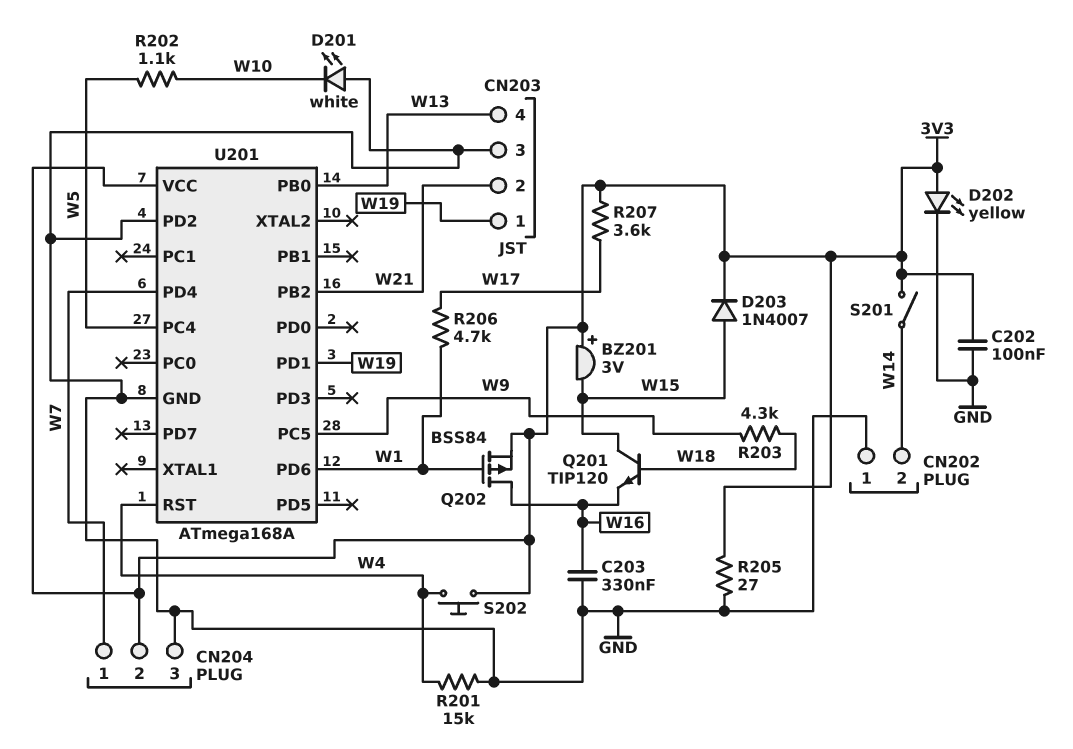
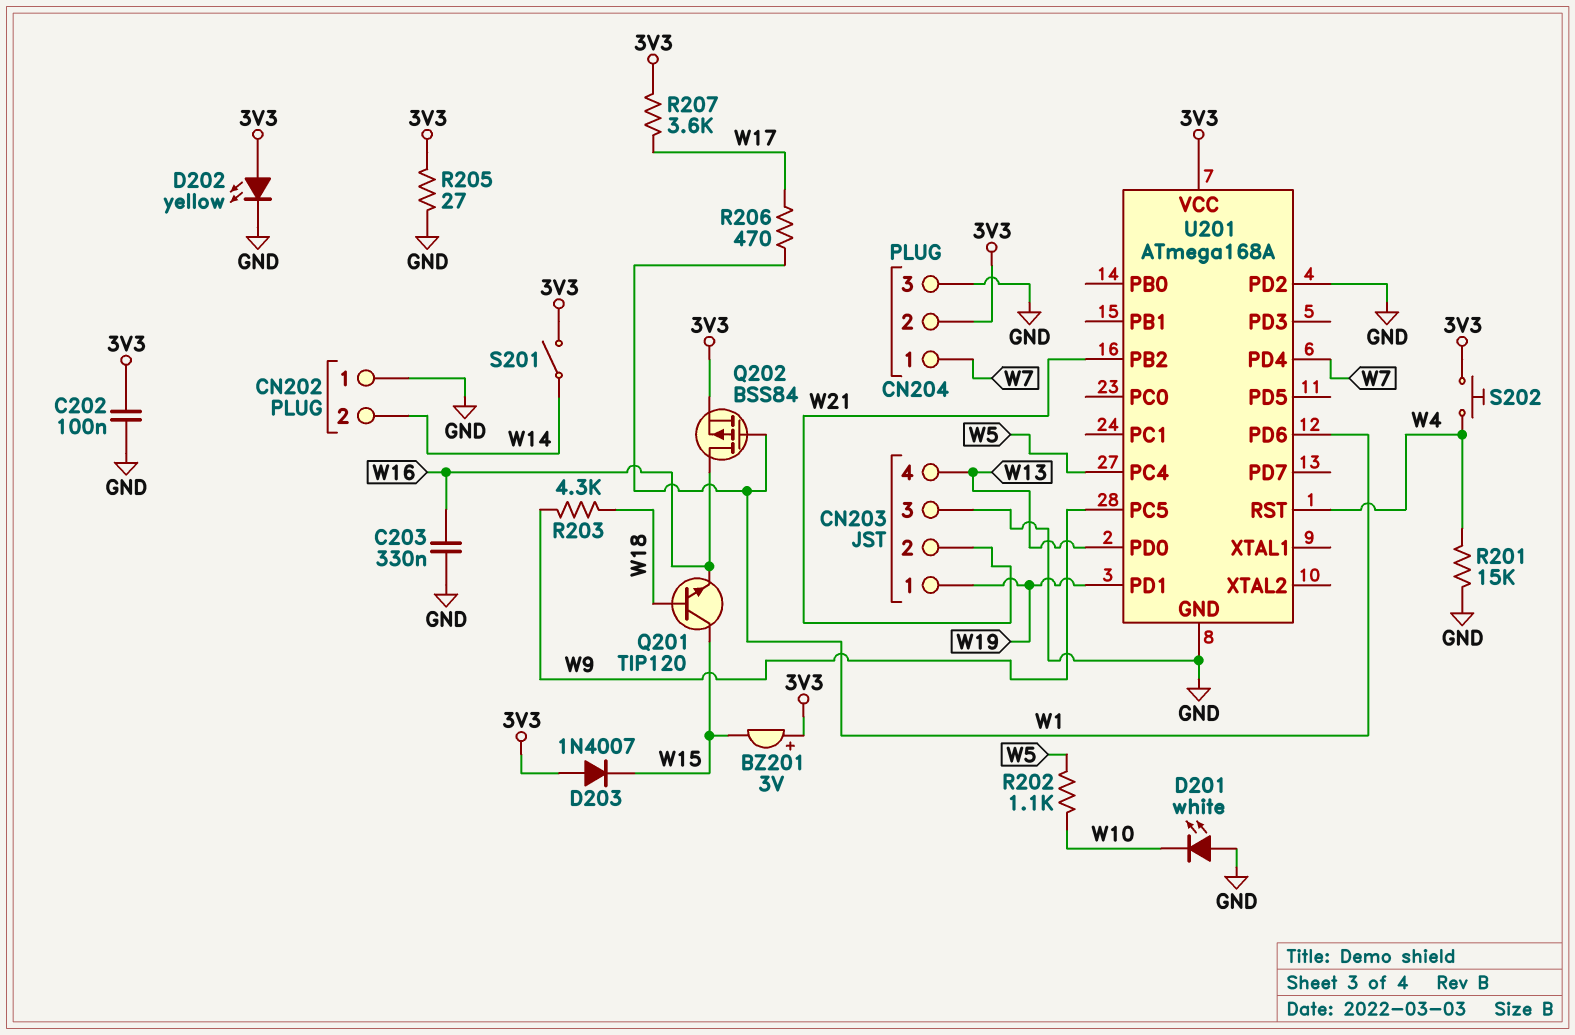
D203: diode 1N4007 (A W15, K 3V3) -> diode 1N4007 (A 3V3, K W15)
R206: 4.7k (W1, W17) -> 470 (W1, W17)
U201 pin PB0: W13 -> none
U201 pin PD0: none -> W13

